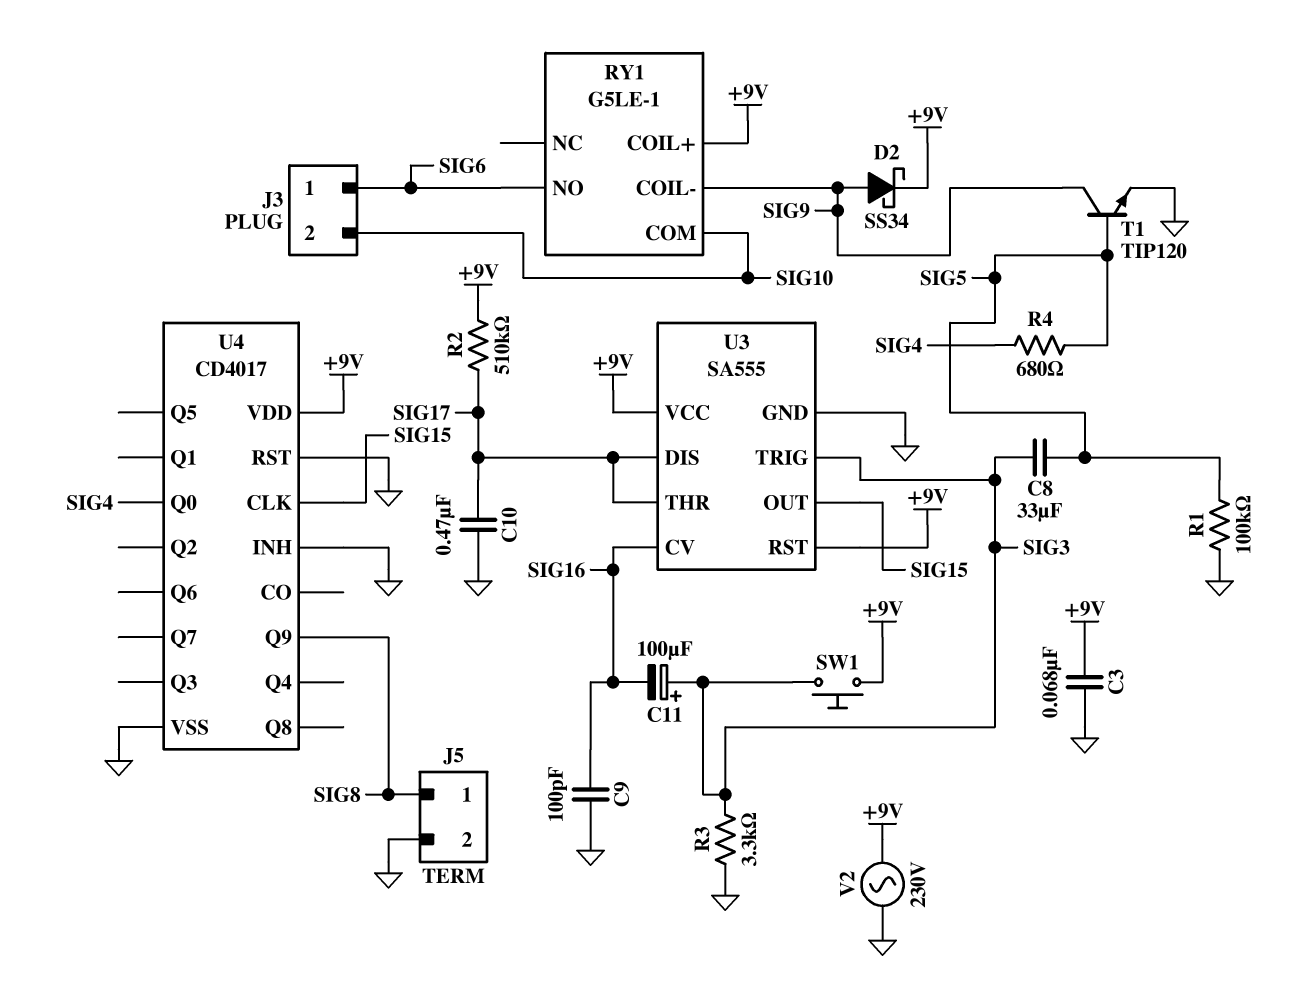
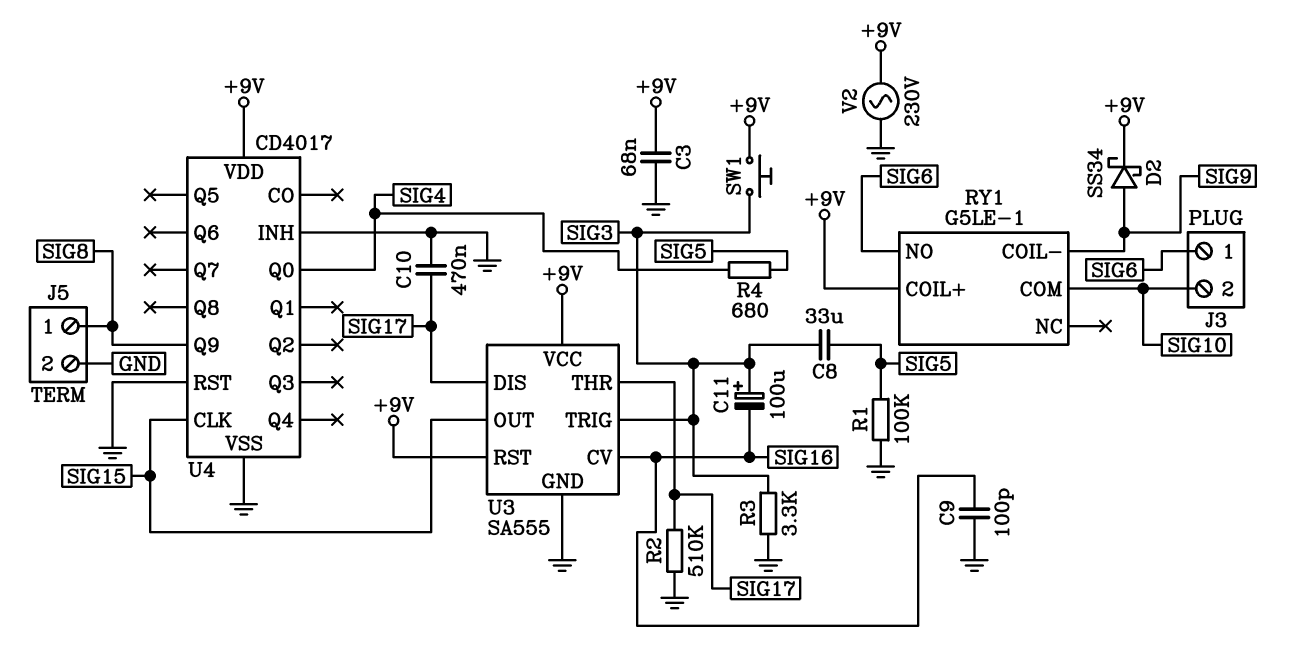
R2: 510k (+9V, SIG17) -> 510k (GND, SIG17)
T1: NPN TIP120 (B SIG5, C SIG9, E GND) -> none

